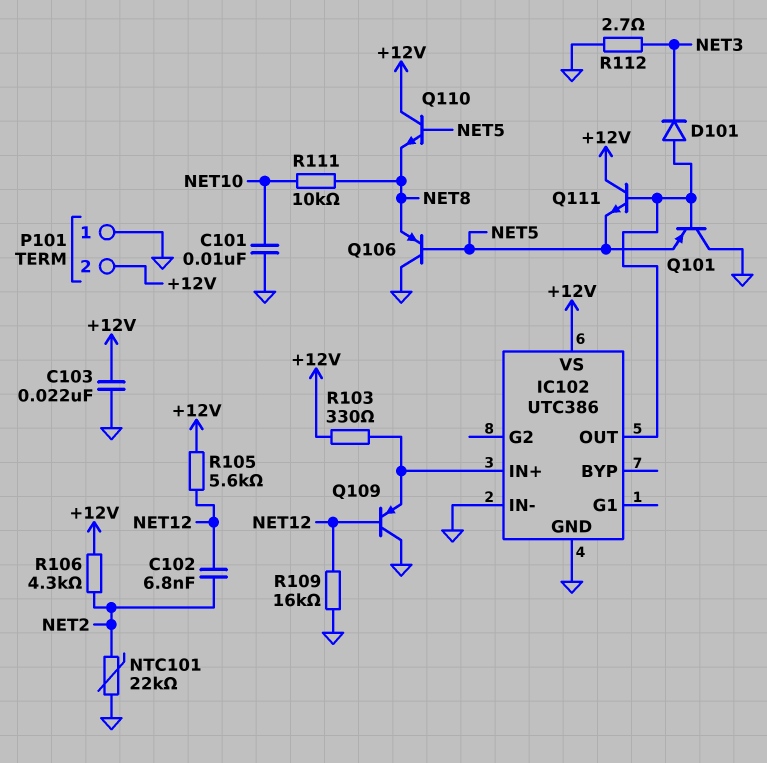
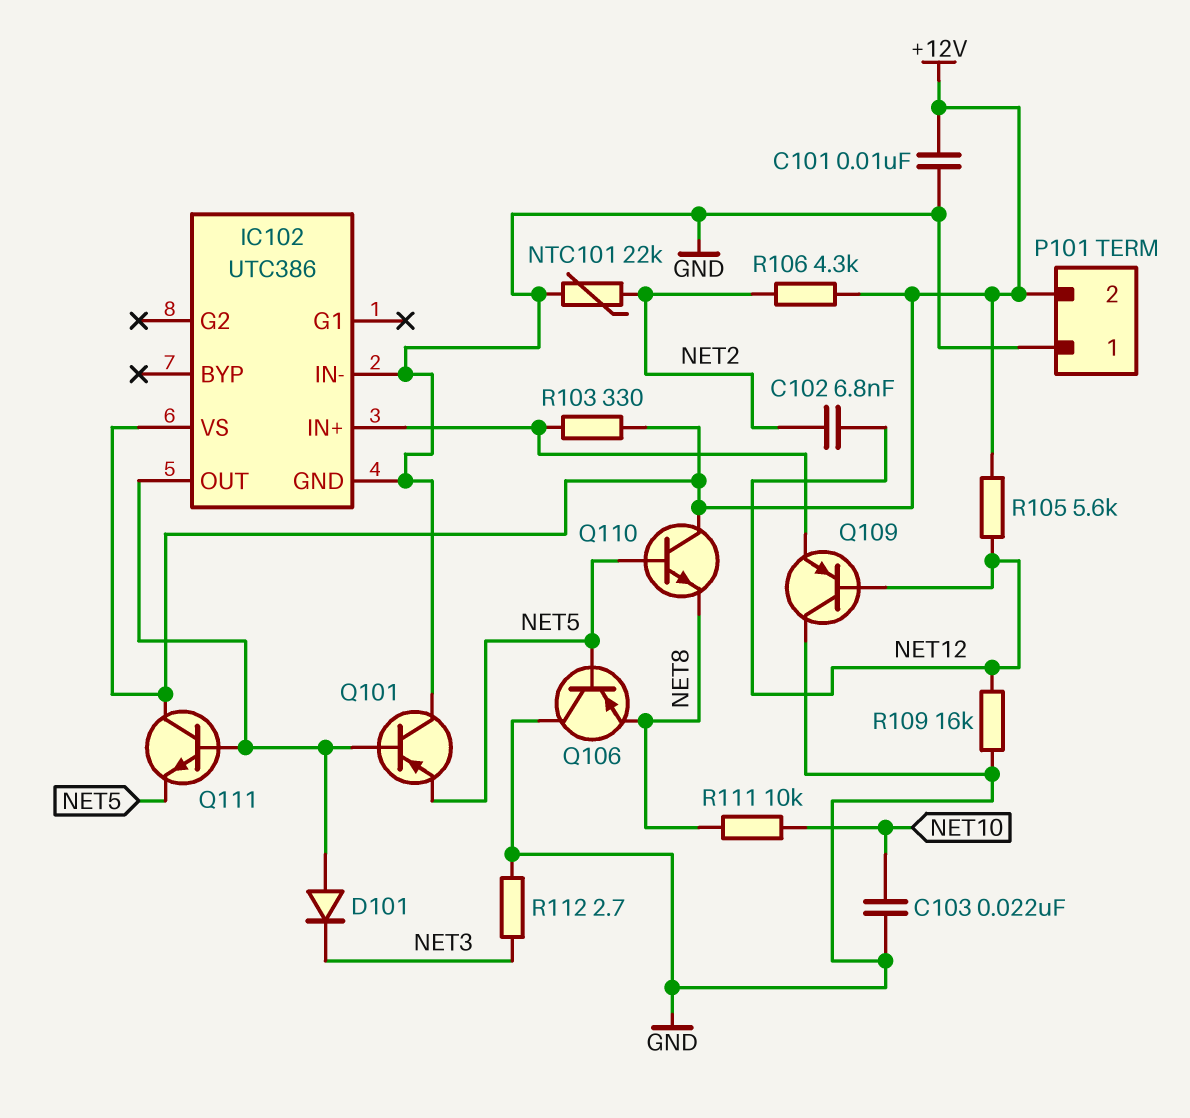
C101: 10nF (GND, NET10) -> 10nF (+12V, GND)
C103: 22nF (+12V, GND) -> 22nF (GND, NET10)

